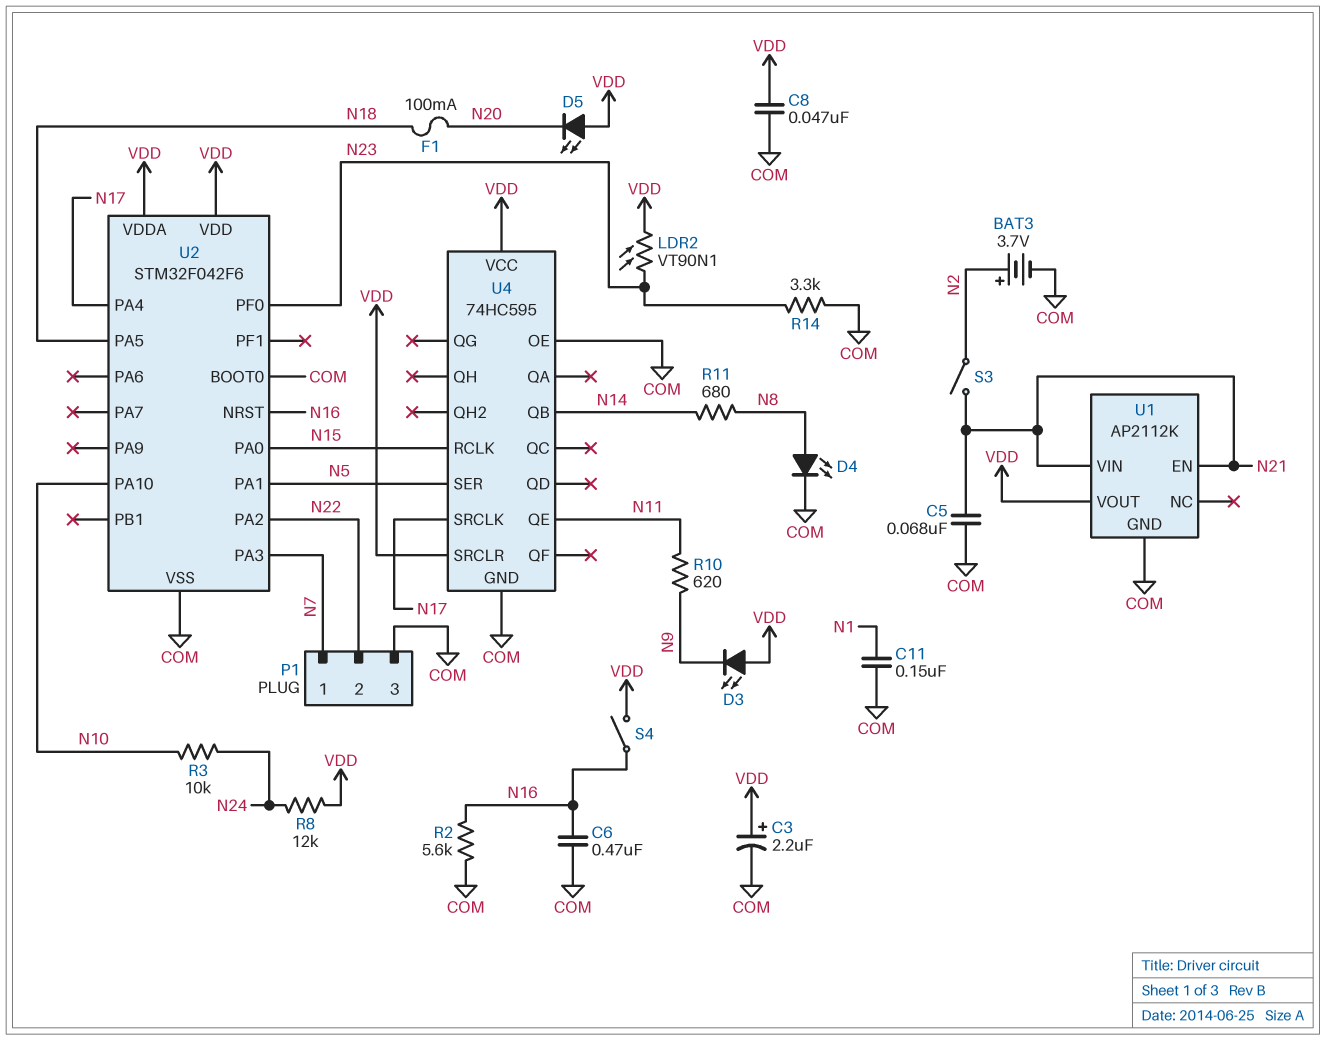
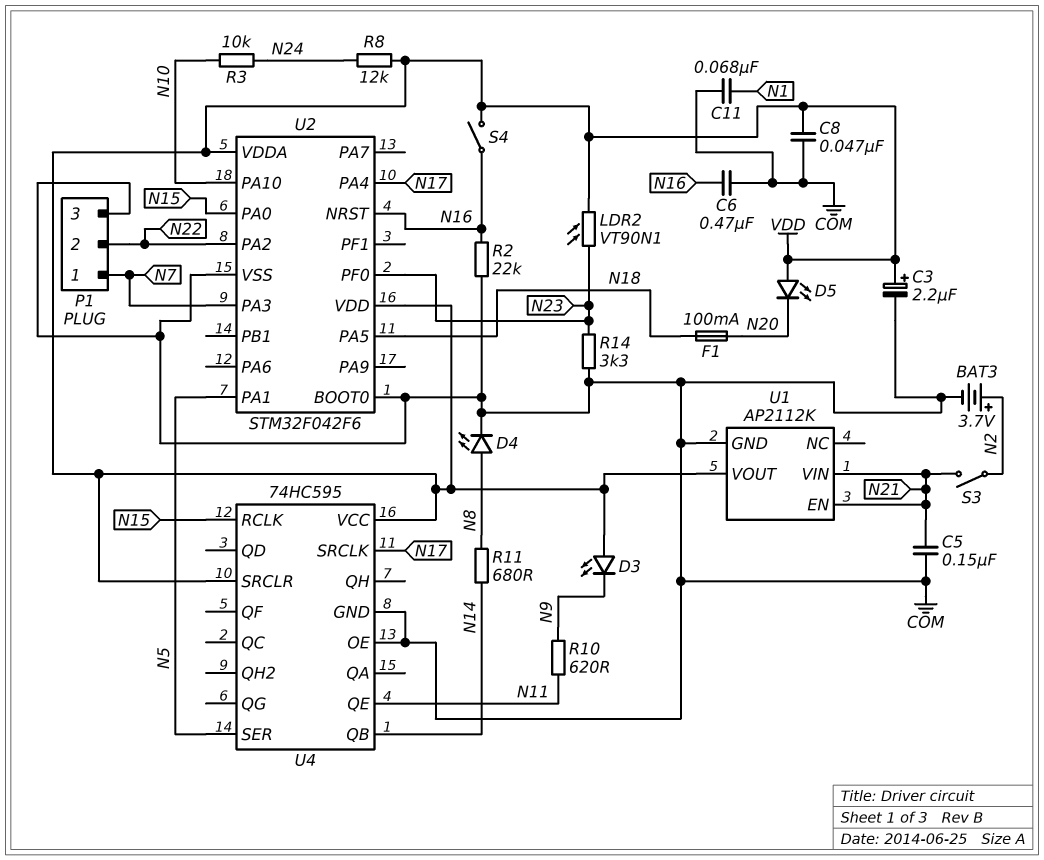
C5: 68nF (COM, N21) -> 150nF (COM, N21)
C11: 150nF (COM, N1) -> 68nF (COM, N1)
R2: 5.6k (COM, N16) -> 22k (COM, N16)

